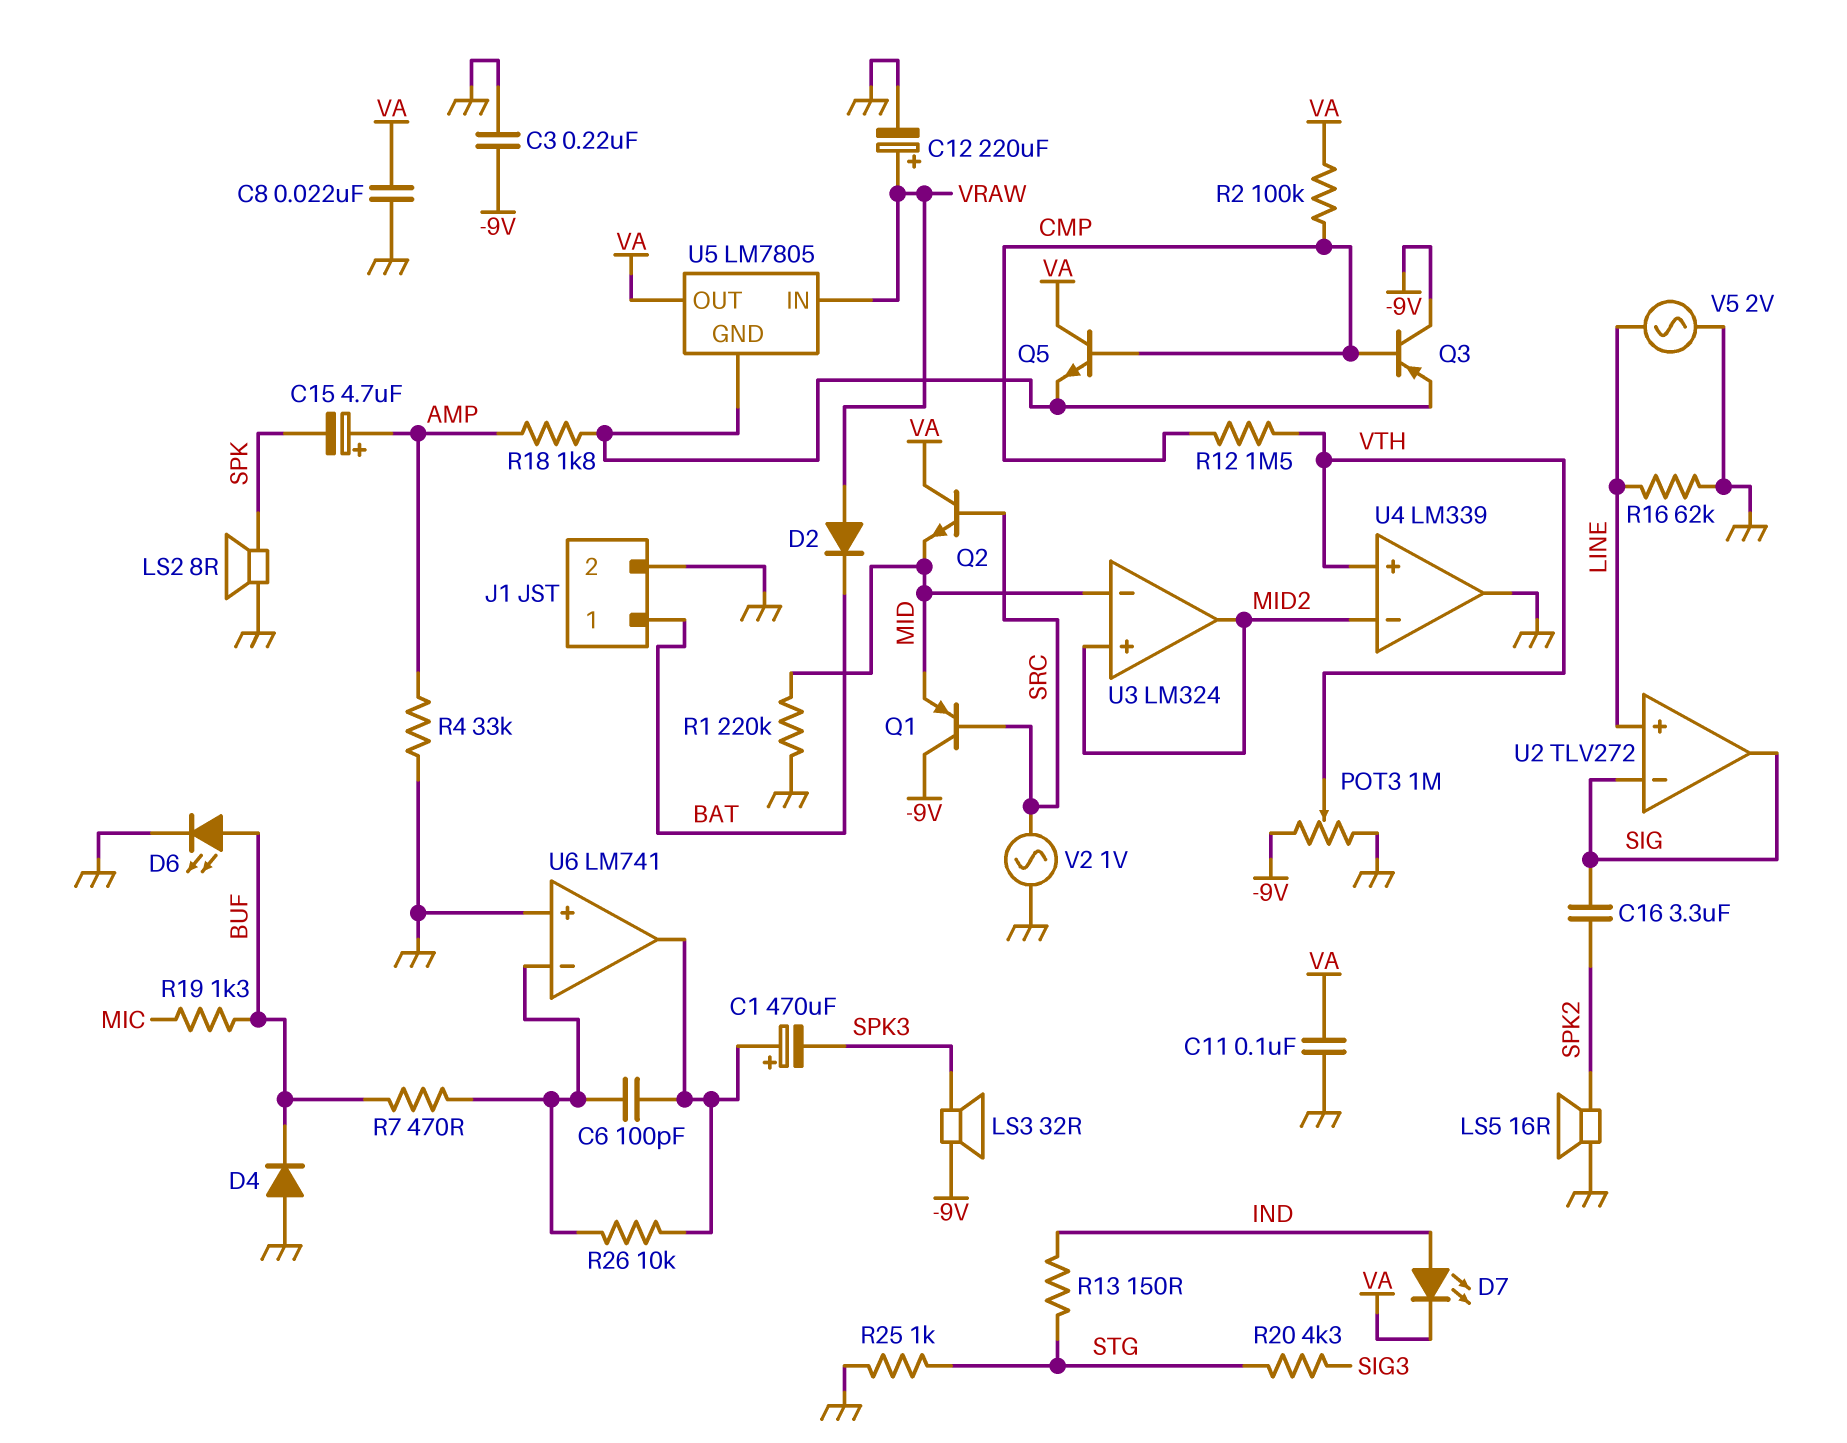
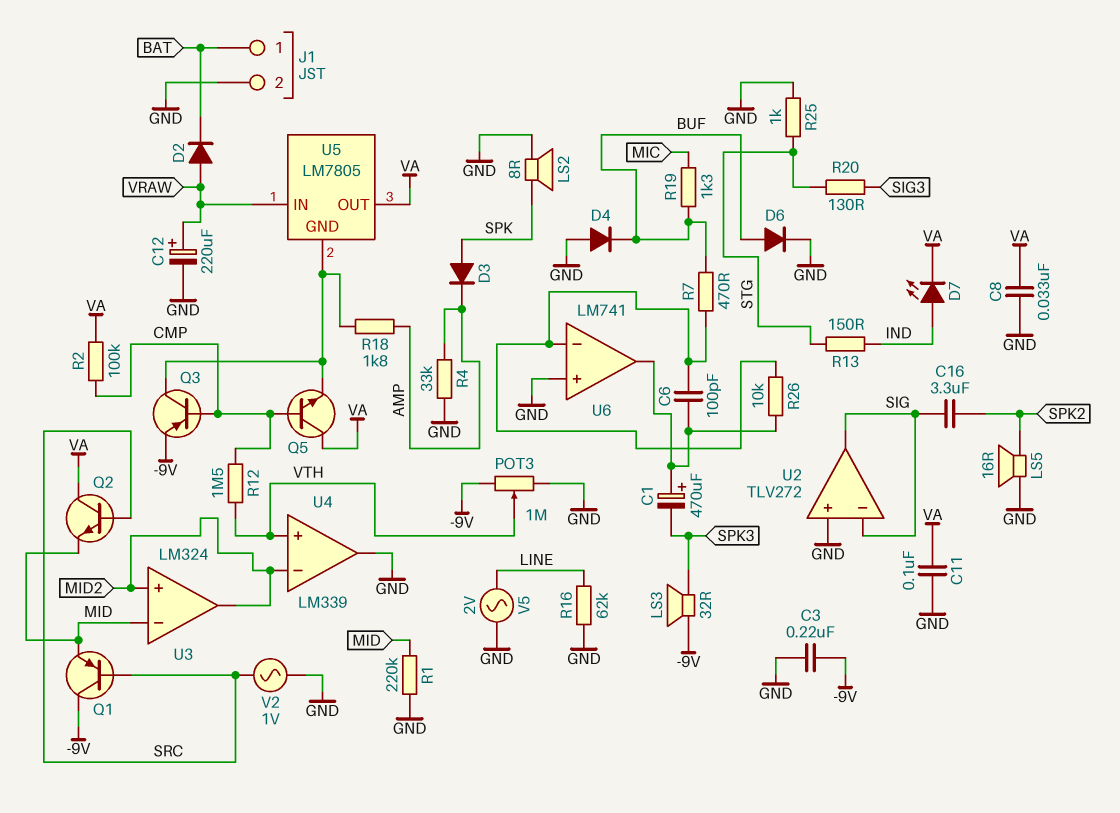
C8: 22nF (GND, VA) -> 33nF (GND, VA)
C15: 4.7uF (plus AMP, minus SPK) -> none
D3: none -> diode (A SPK, K AMP)
D6: LED (A BUF, K GND) -> diode (A BUF, K GND)
Q3: PNP (B CMP, C -9V, E U5/GND) -> PNP (B CMP, C U5/GND, E -9V)
R20: 4.3k (SIG3, STG) -> 130 (SIG3, STG)
U2 pin in+: LINE -> GND

